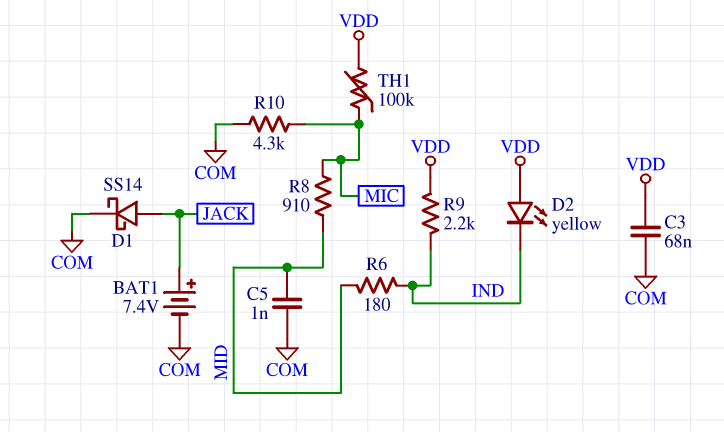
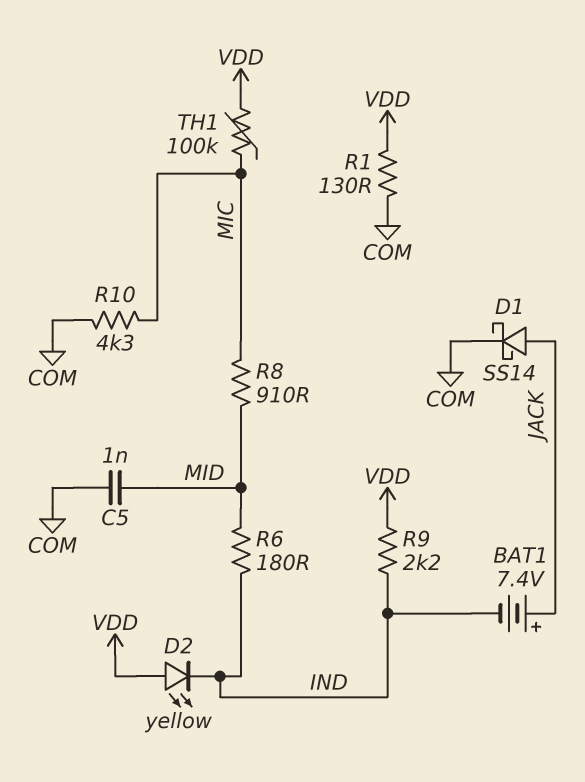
BAT1: 7.4V (plus JACK, minus COM) -> 7.4V (plus JACK, minus IND)
C3: 68nF (COM, VDD) -> none
R1: none -> 130 (COM, VDD)

